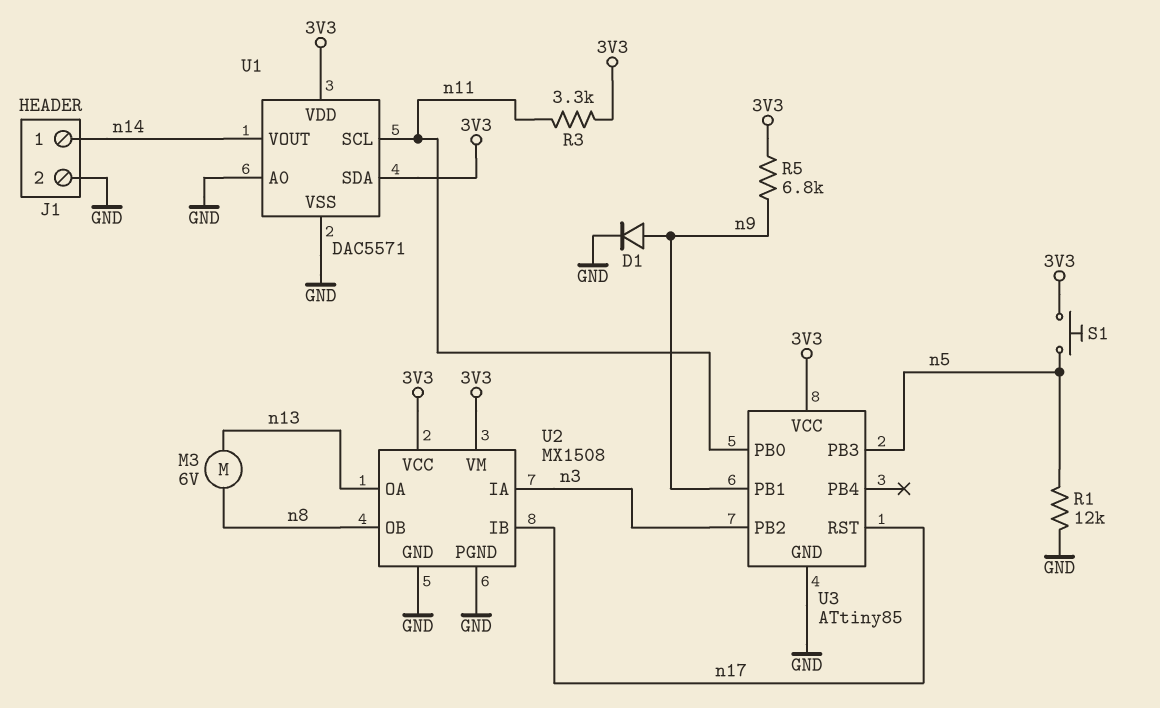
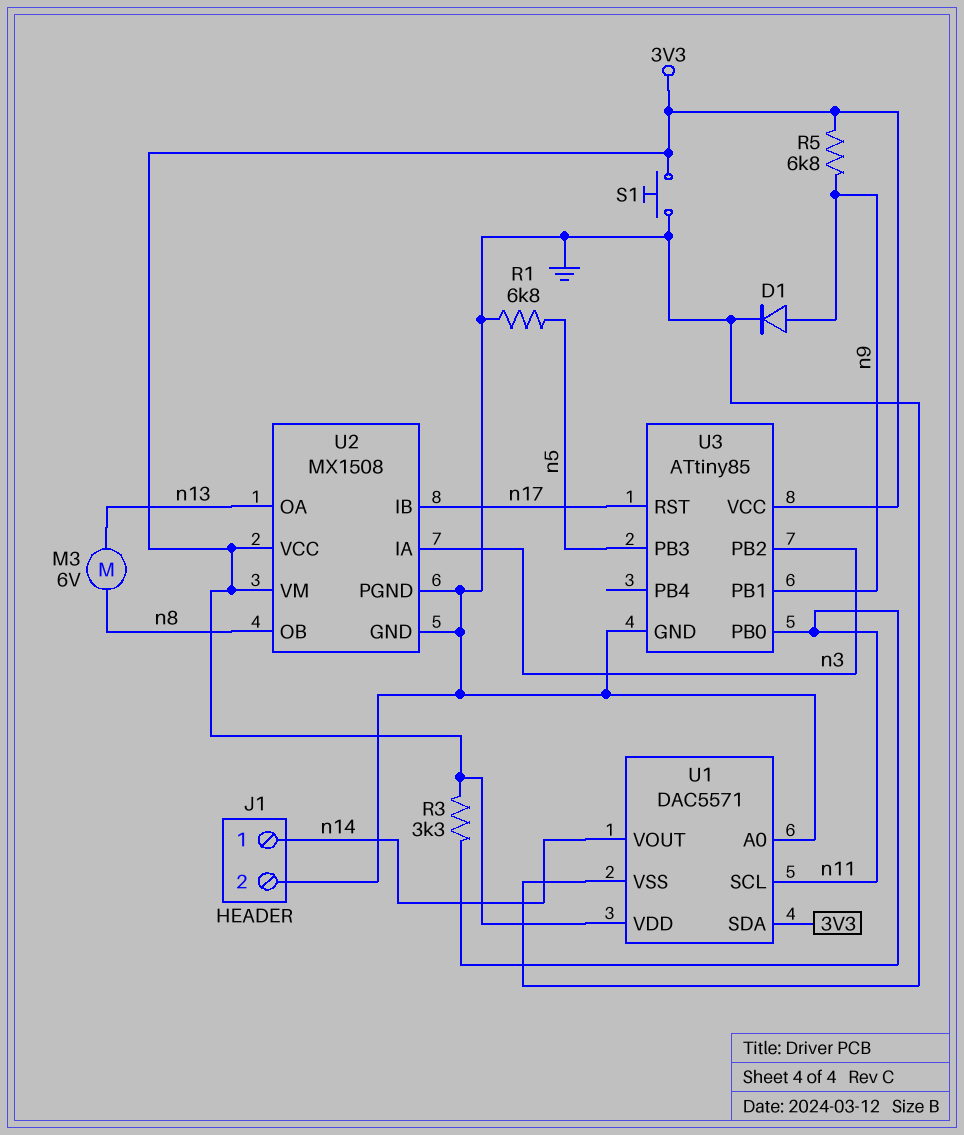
R1: 12k (GND, n5) -> 6.8k (GND, n5)
S1: button (3V3, n5) -> button (3V3, GND)

